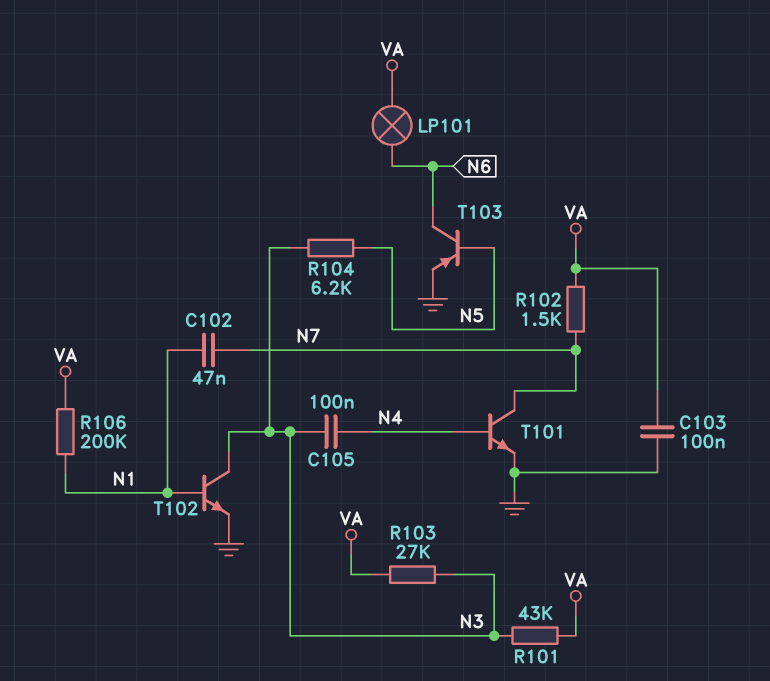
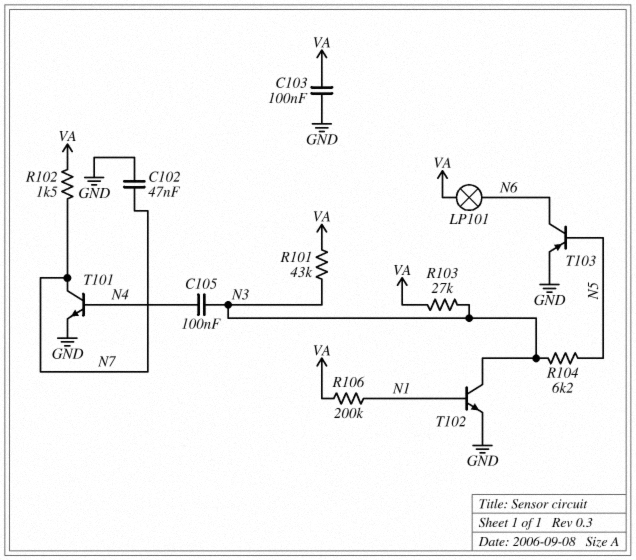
C102: 47nF (N1, N7) -> 47nF (GND, N7)

